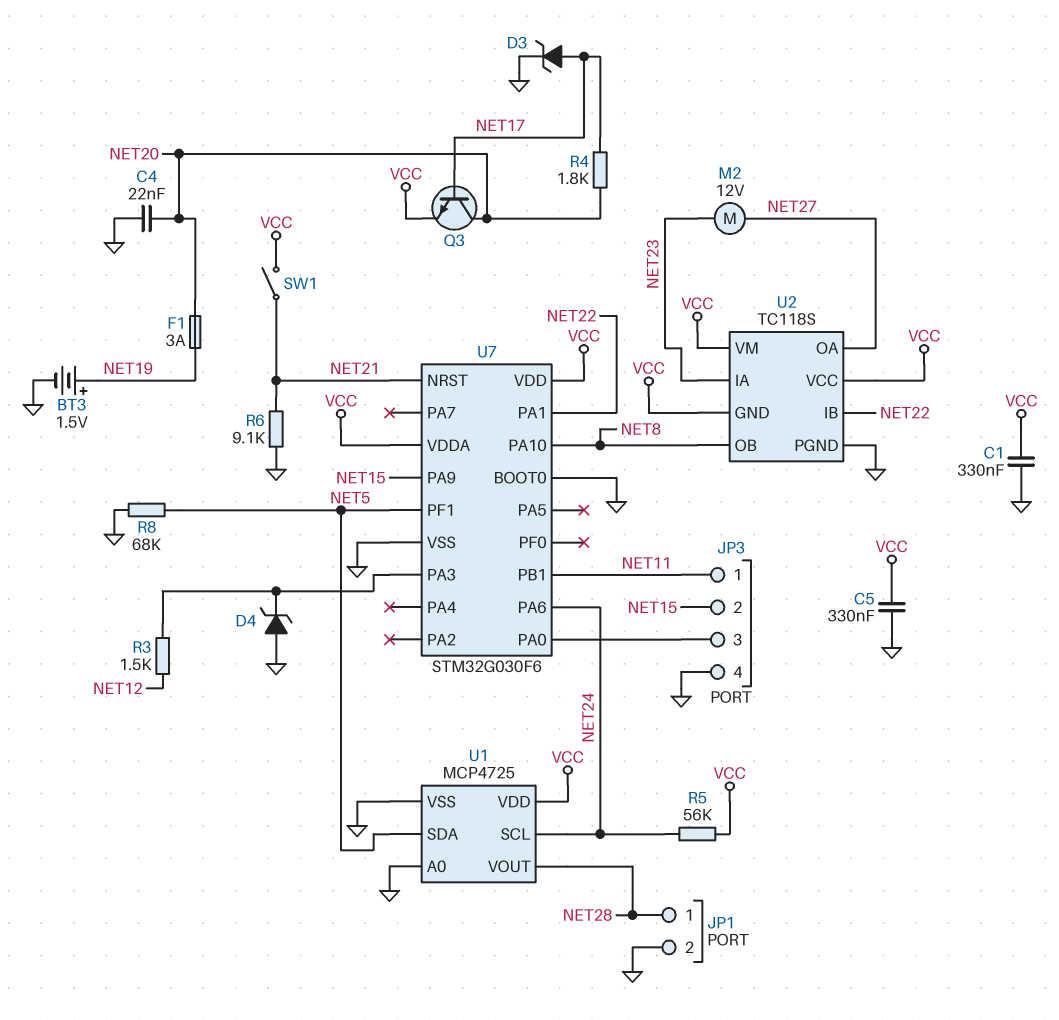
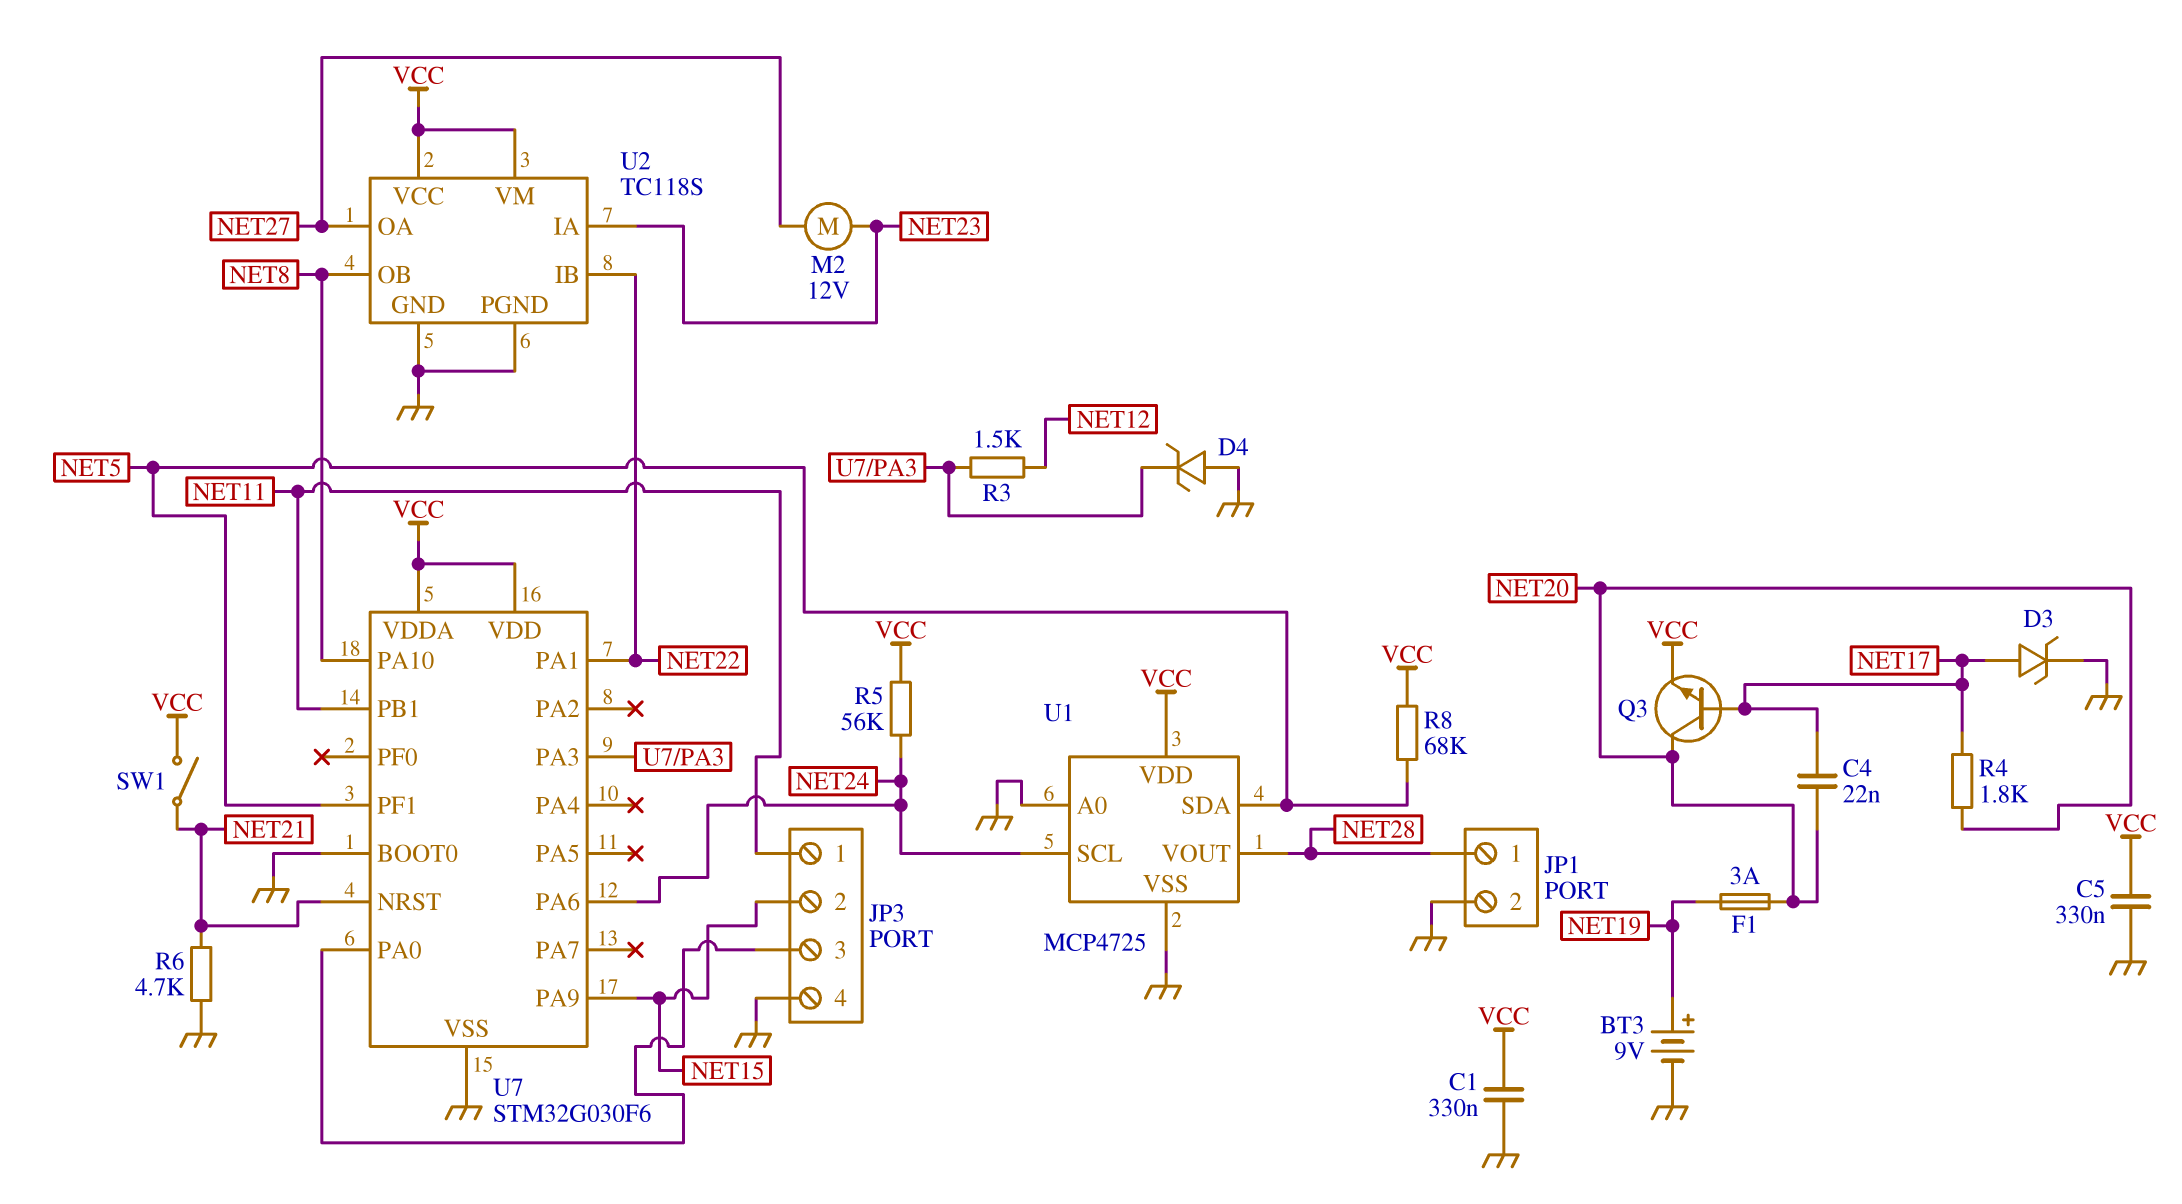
BT3: 1.5V (plus NET19, minus GND) -> 9V (plus NET19, minus GND)
C4: 22nF (GND, NET20) -> 22nF (NET17, NET20)
R6: 9.1k (GND, NET21) -> 4.7k (GND, NET21)
R8: 68k (GND, NET5) -> 68k (NET5, VCC)
U2 pin GND: VCC -> GND

